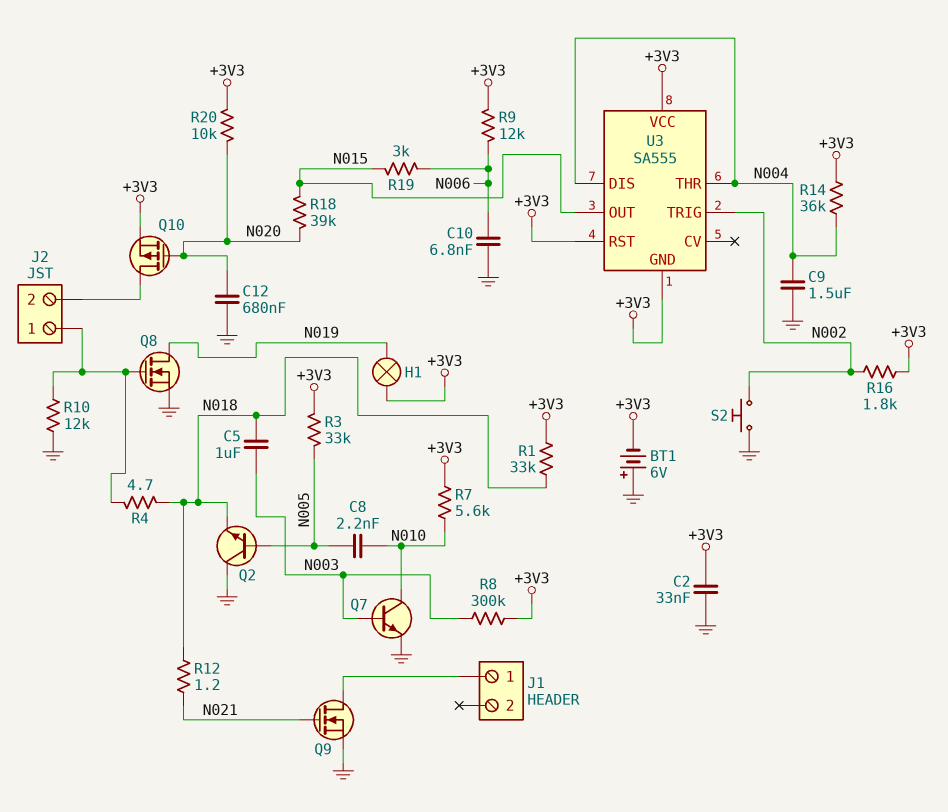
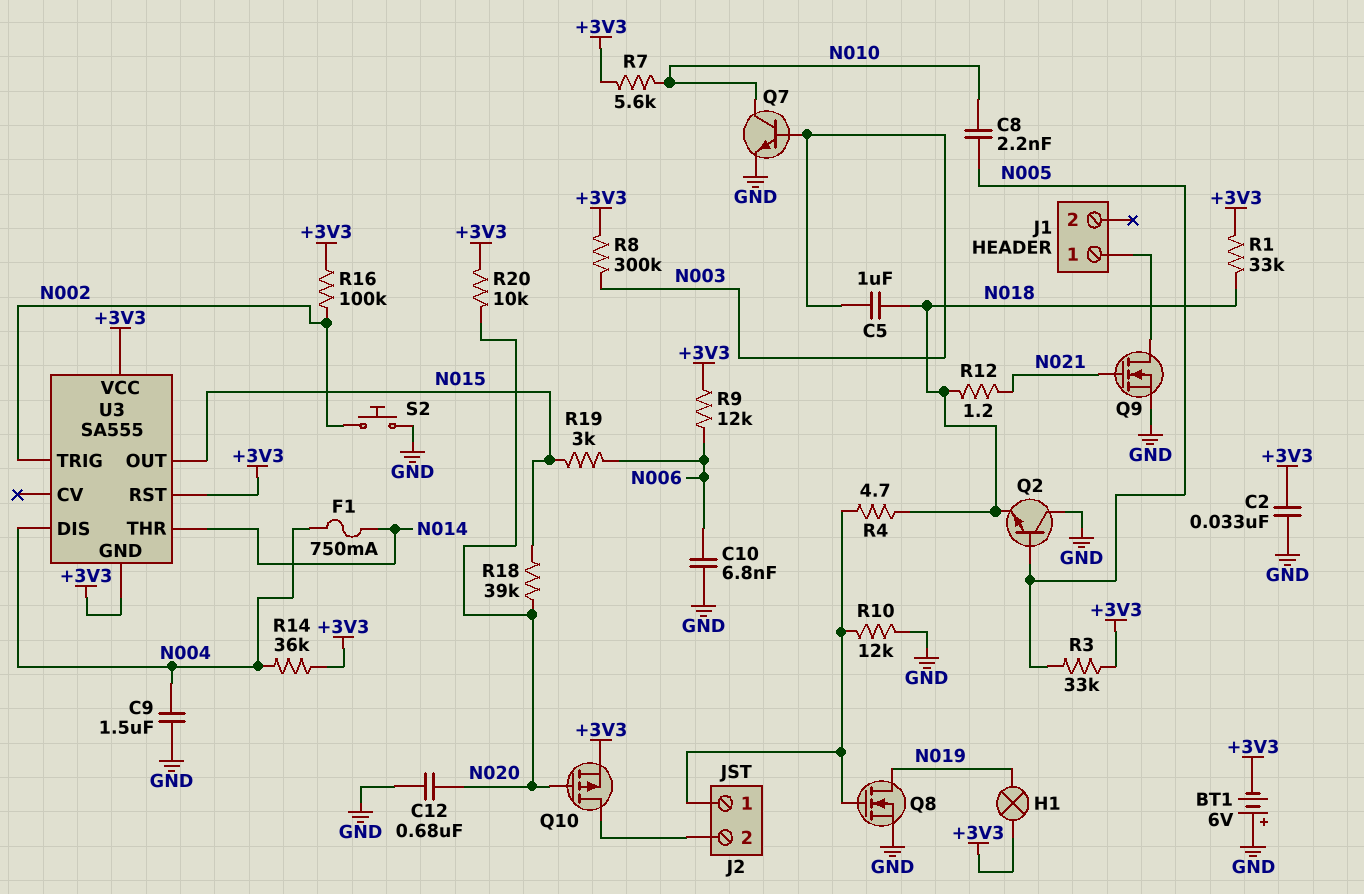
F1: none -> 750mA (N004, N014)
R16: 1.8k (+3V3, N002) -> 100k (+3V3, N002)
U3 pin THR: N004 -> N014

